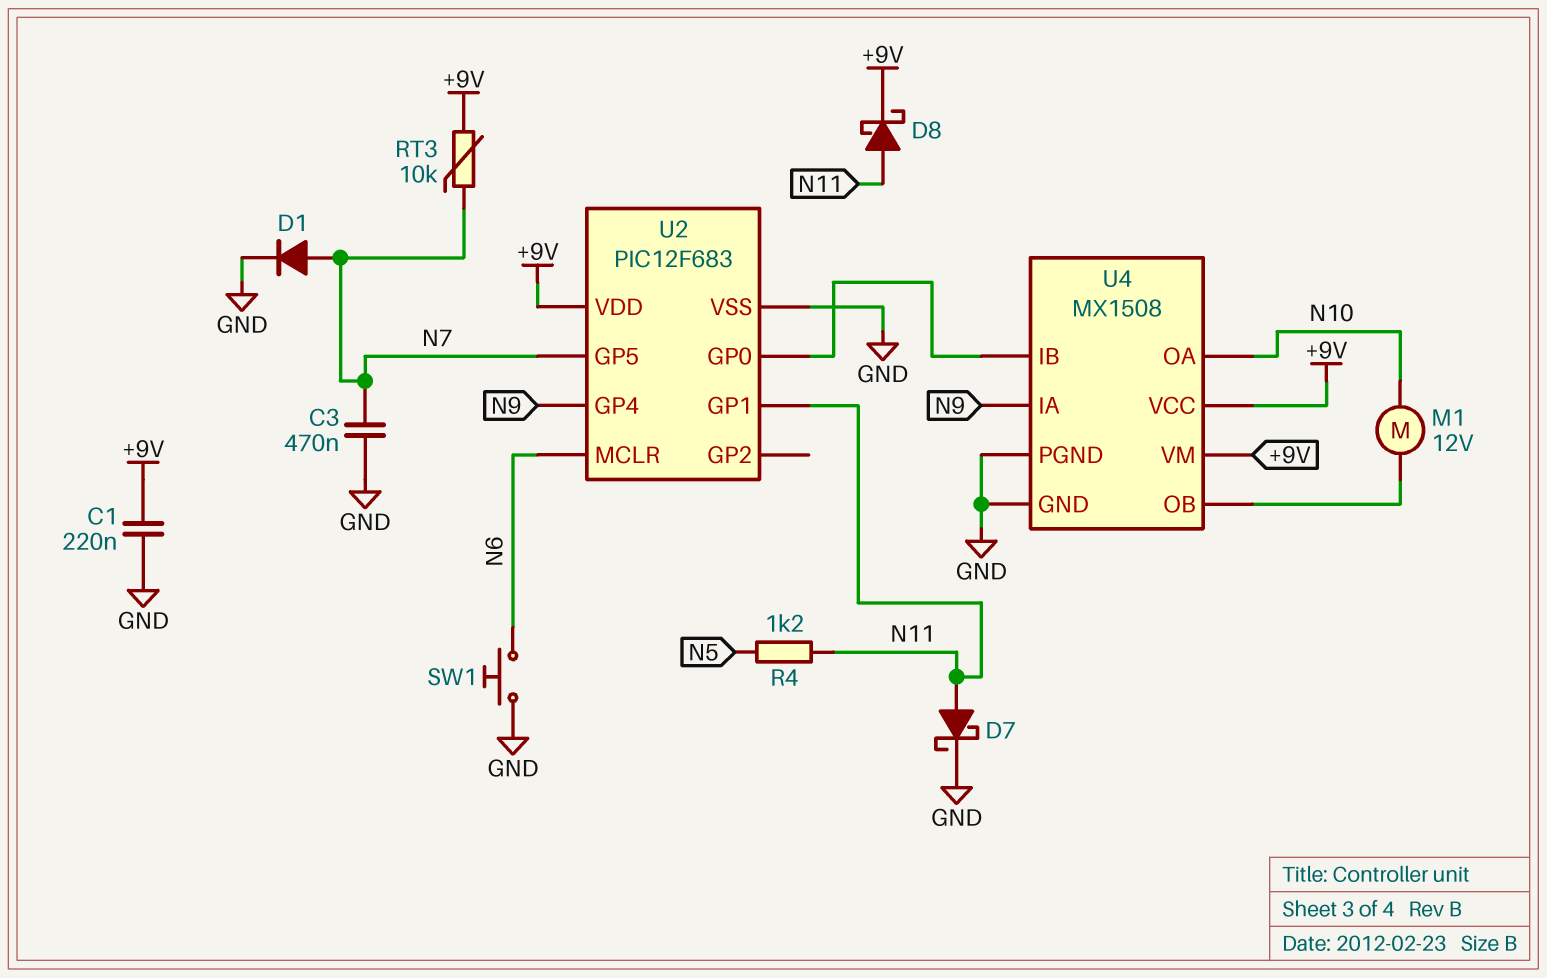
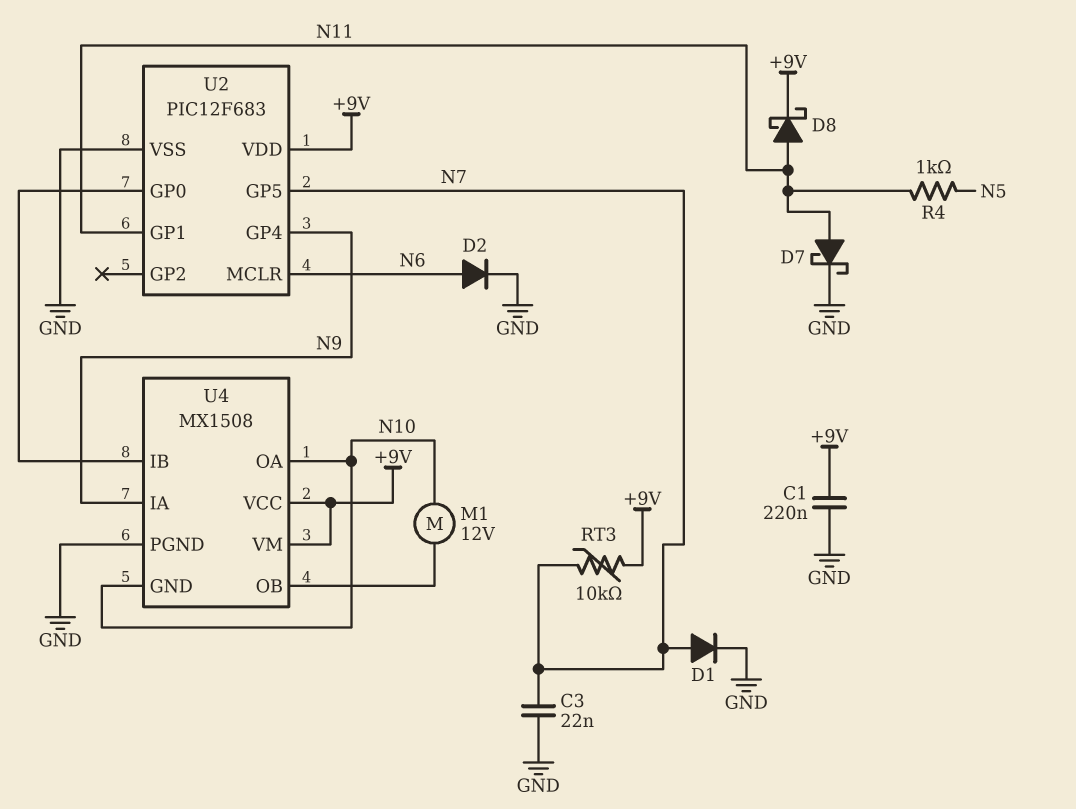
C3: 470nF (GND, N7) -> 22nF (GND, N7)
D2: none -> diode (A N6, K GND)
R4: 1.2k (N5, N11) -> 1k (N5, N11)
SW1: button (GND, N6) -> none
U4 pin GND: GND -> N10

